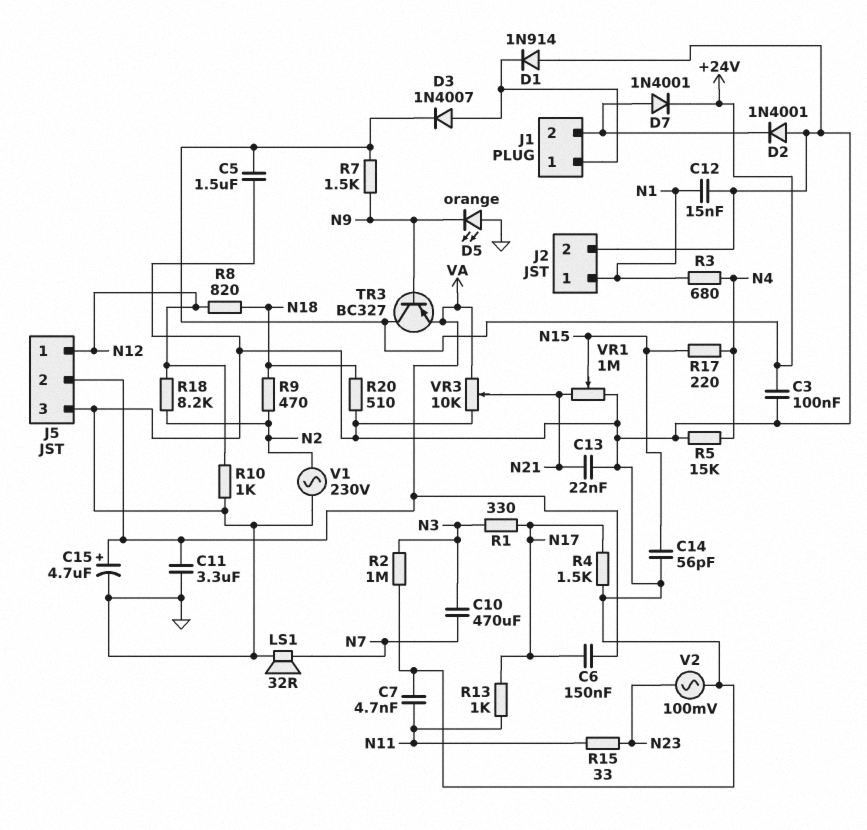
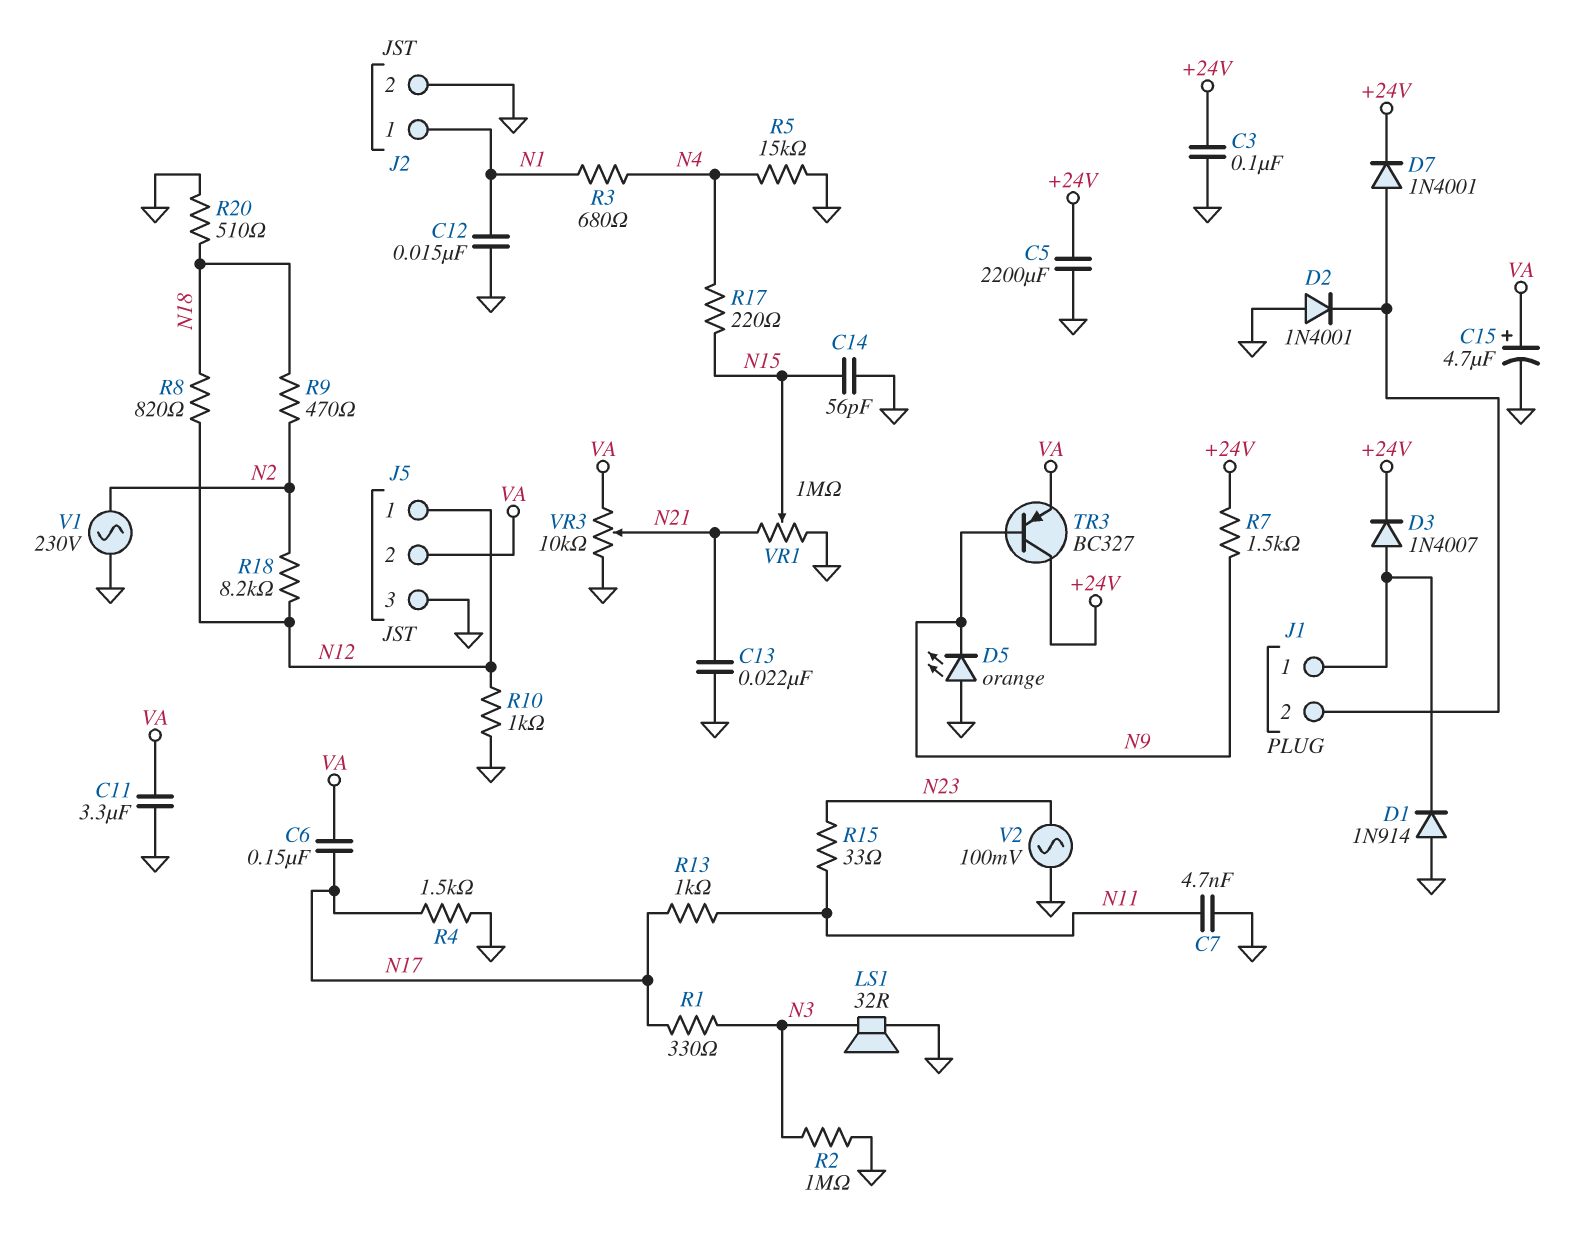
C5: 1.5uF (+24V, GND) -> 2200uF (+24V, GND)
C10: 470uF (N3, N7) -> none
LS1: speaker 32R (GND, N7) -> speaker 32R (GND, N3)

